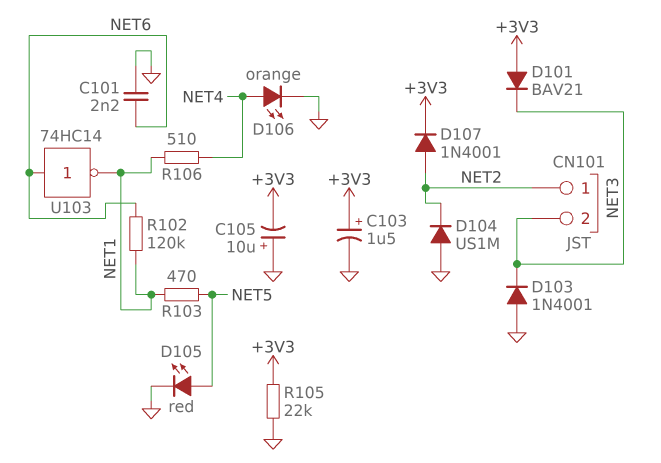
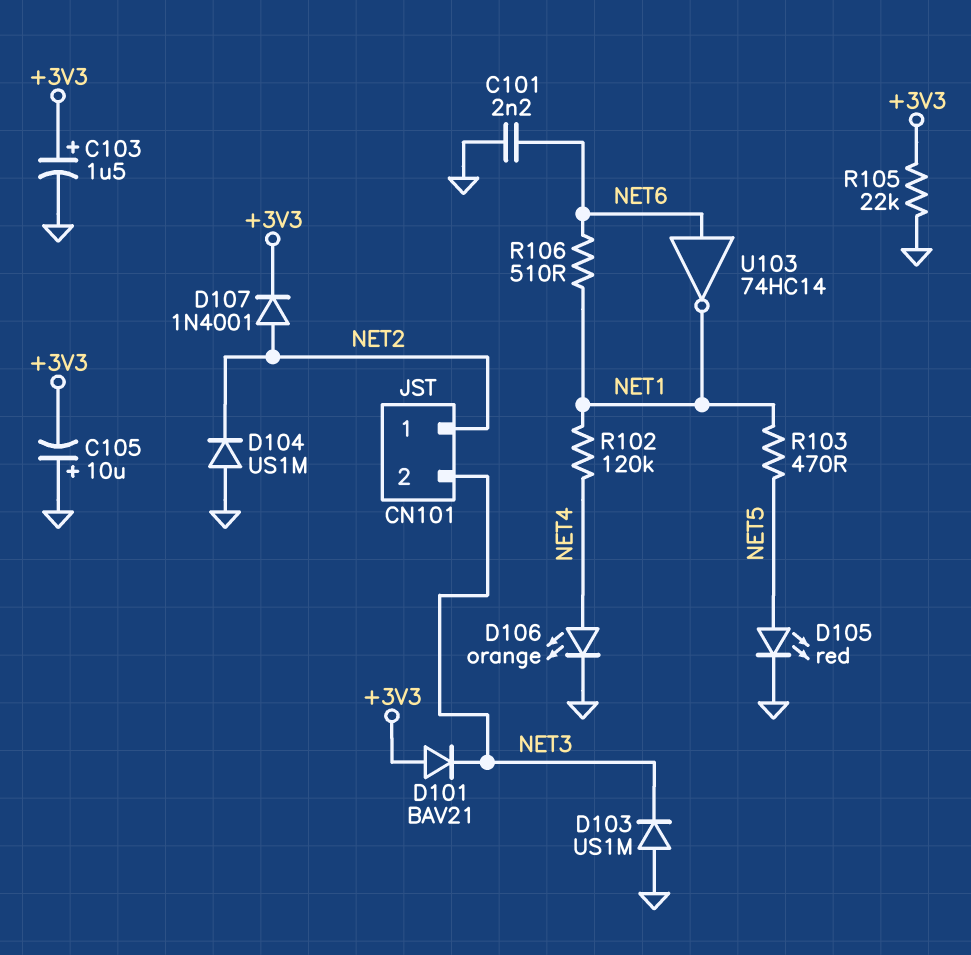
D103: diode 1N4001 (A GND, K NET3) -> diode US1M (A GND, K NET3)
R102: 120k (NET1, NET6) -> 120k (NET1, NET4)
R106: 510 (NET1, NET4) -> 510 (NET1, NET6)

